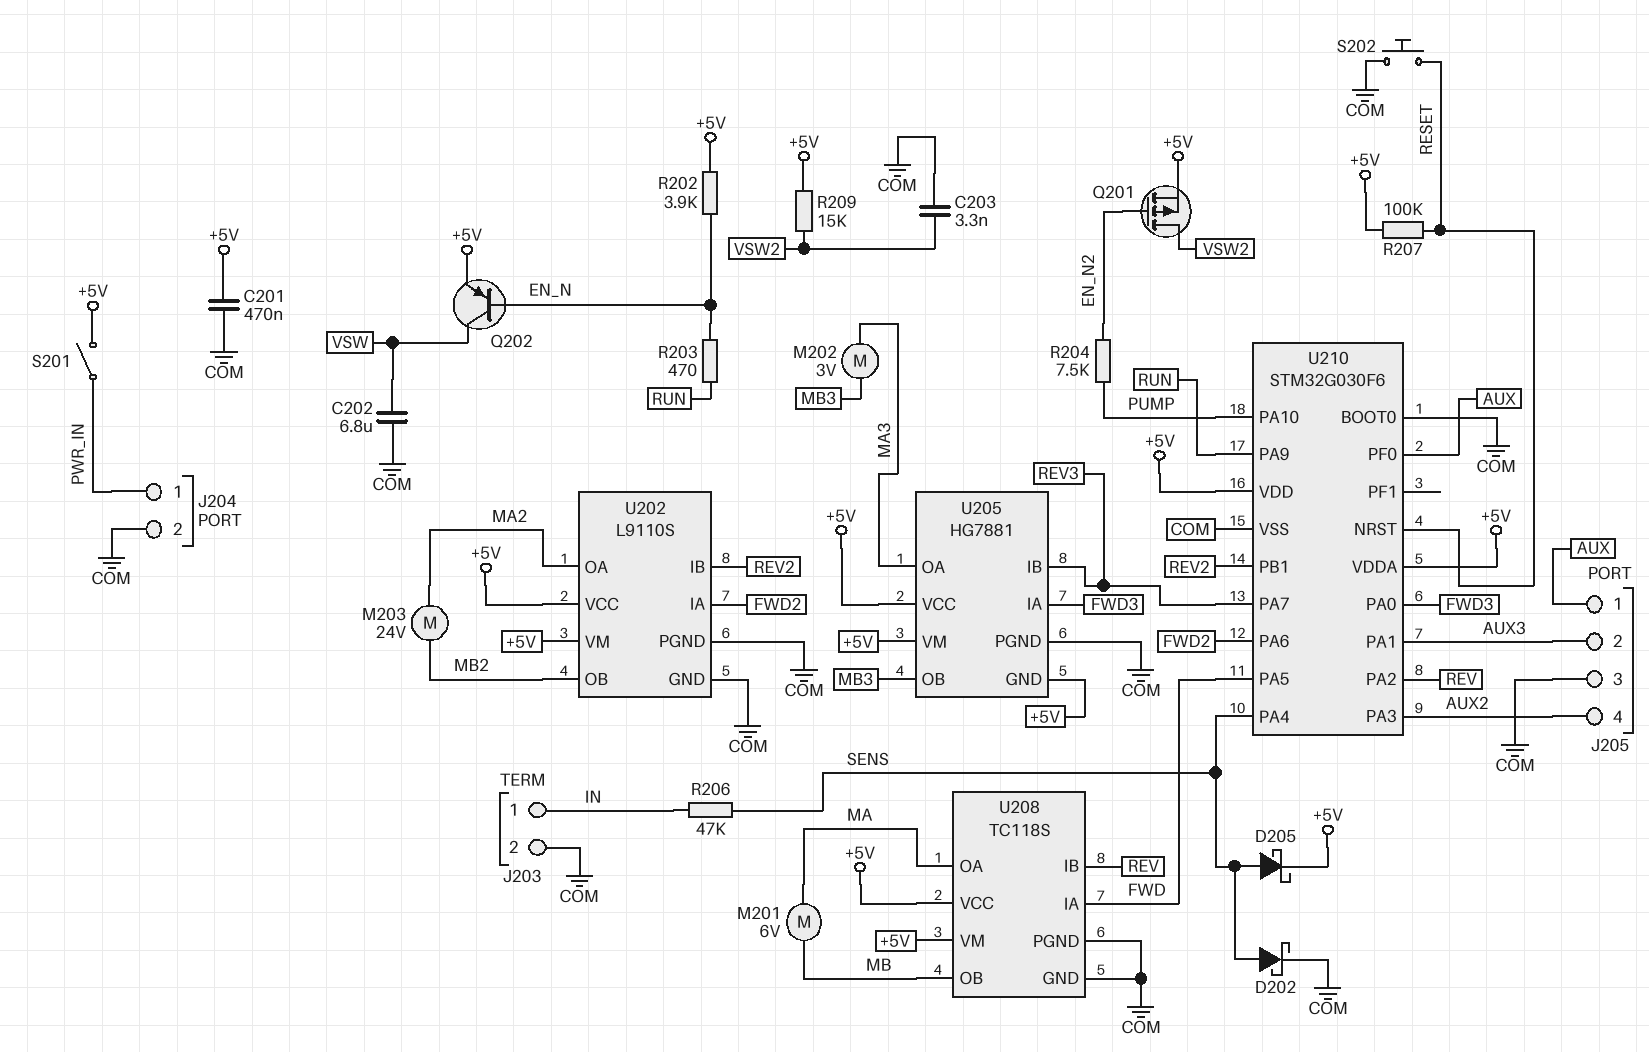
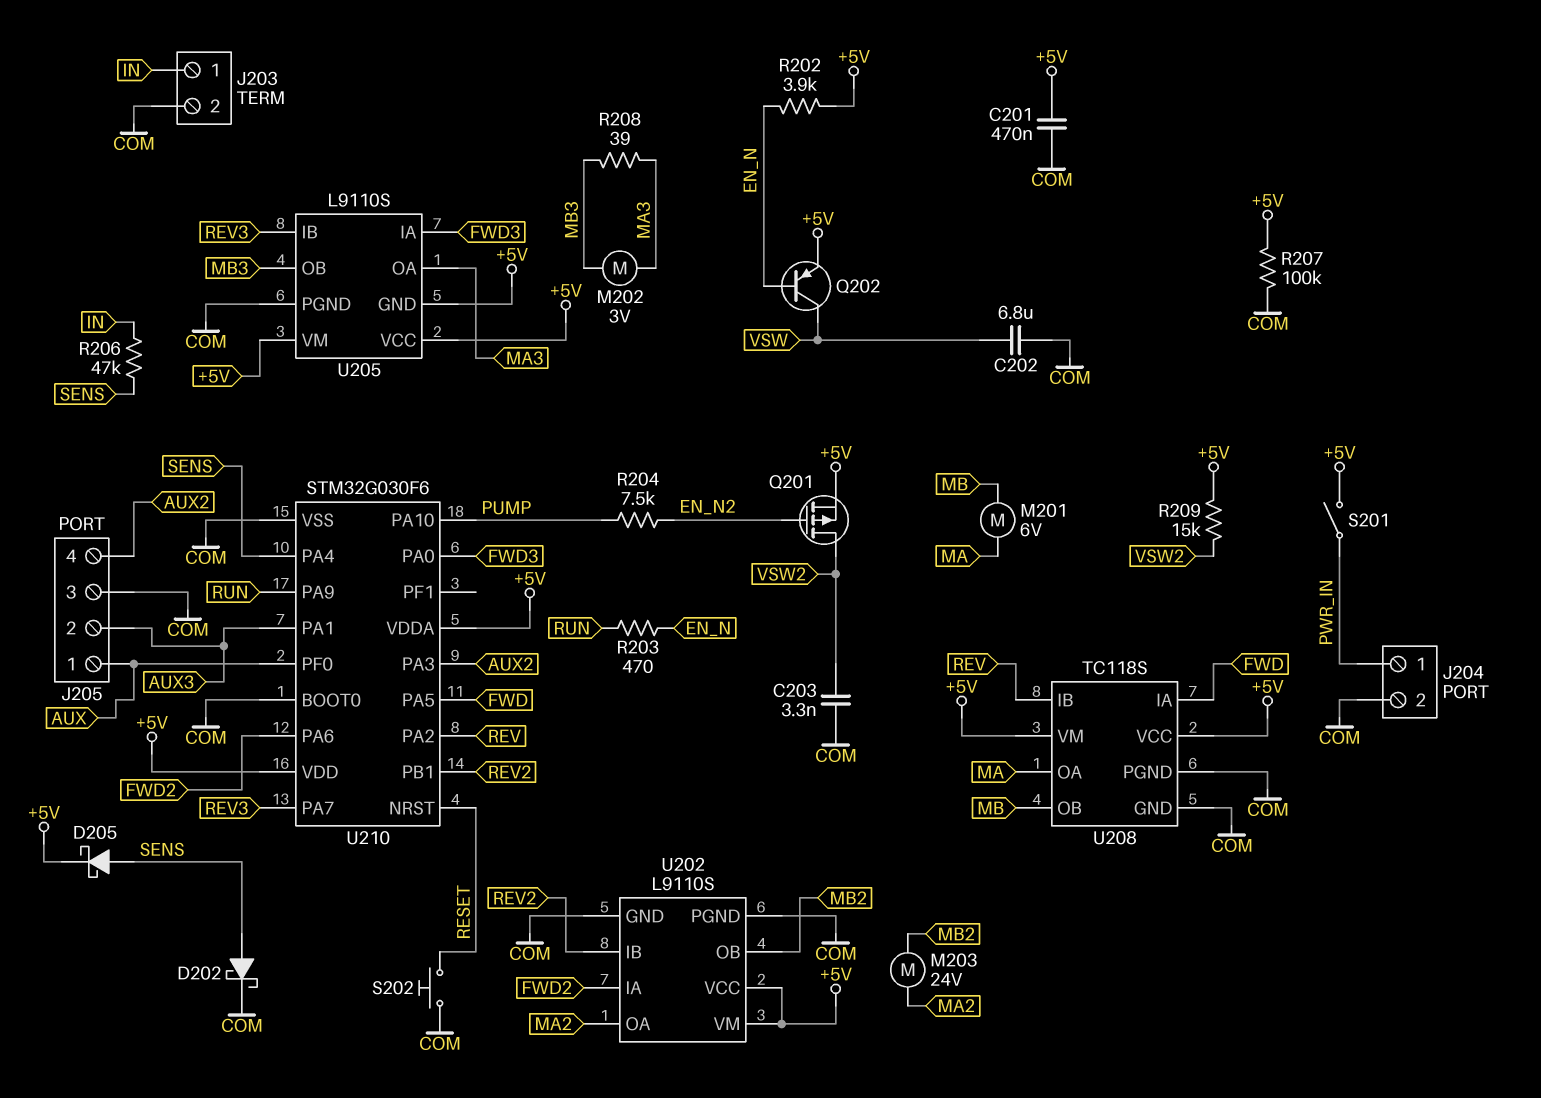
R207: 100k (+5V, RESET) -> 100k (+5V, COM)
R208: none -> 39 (MA3, MB3)
U205: HG7881 -> L9110S

